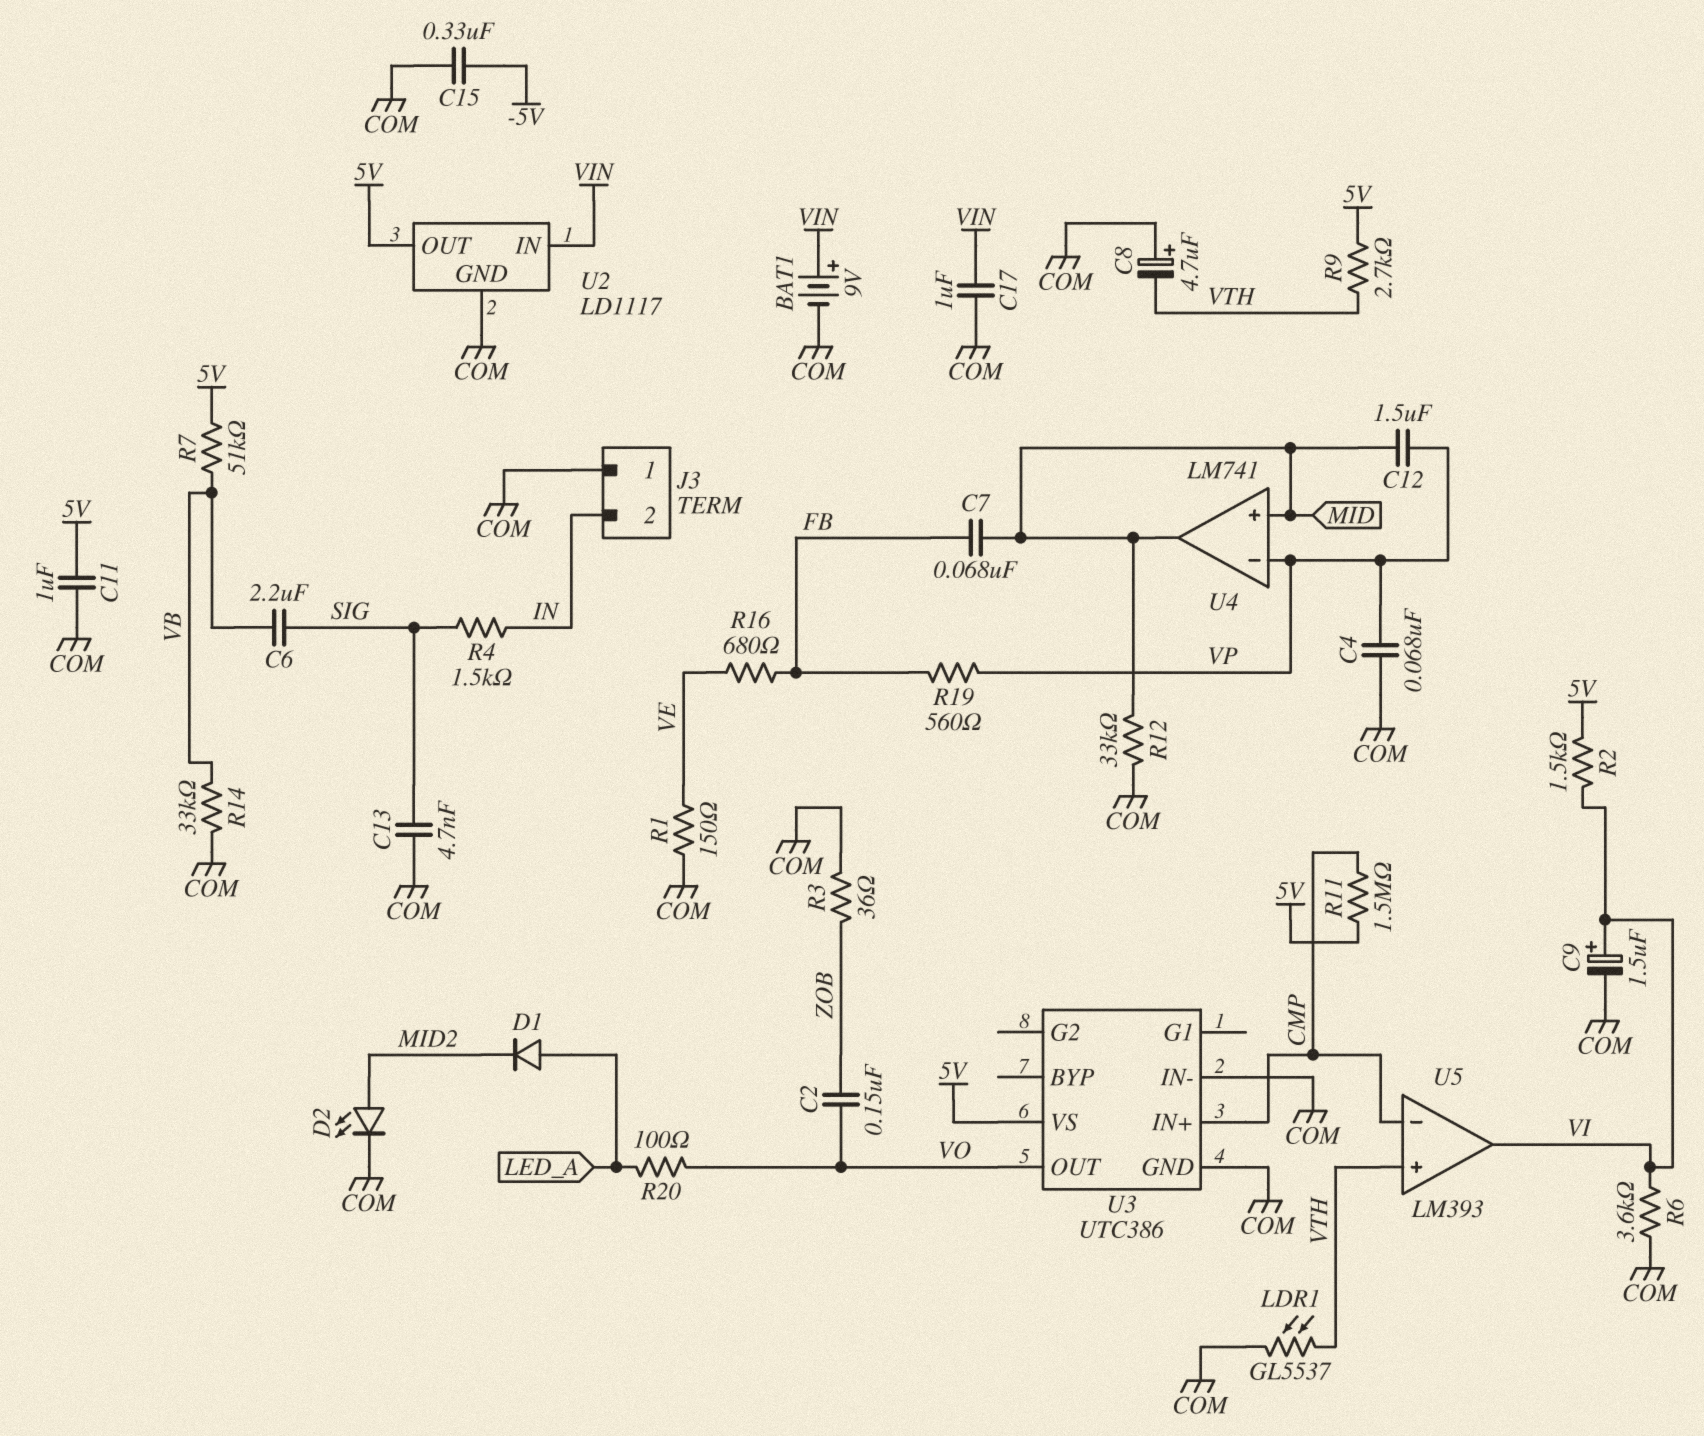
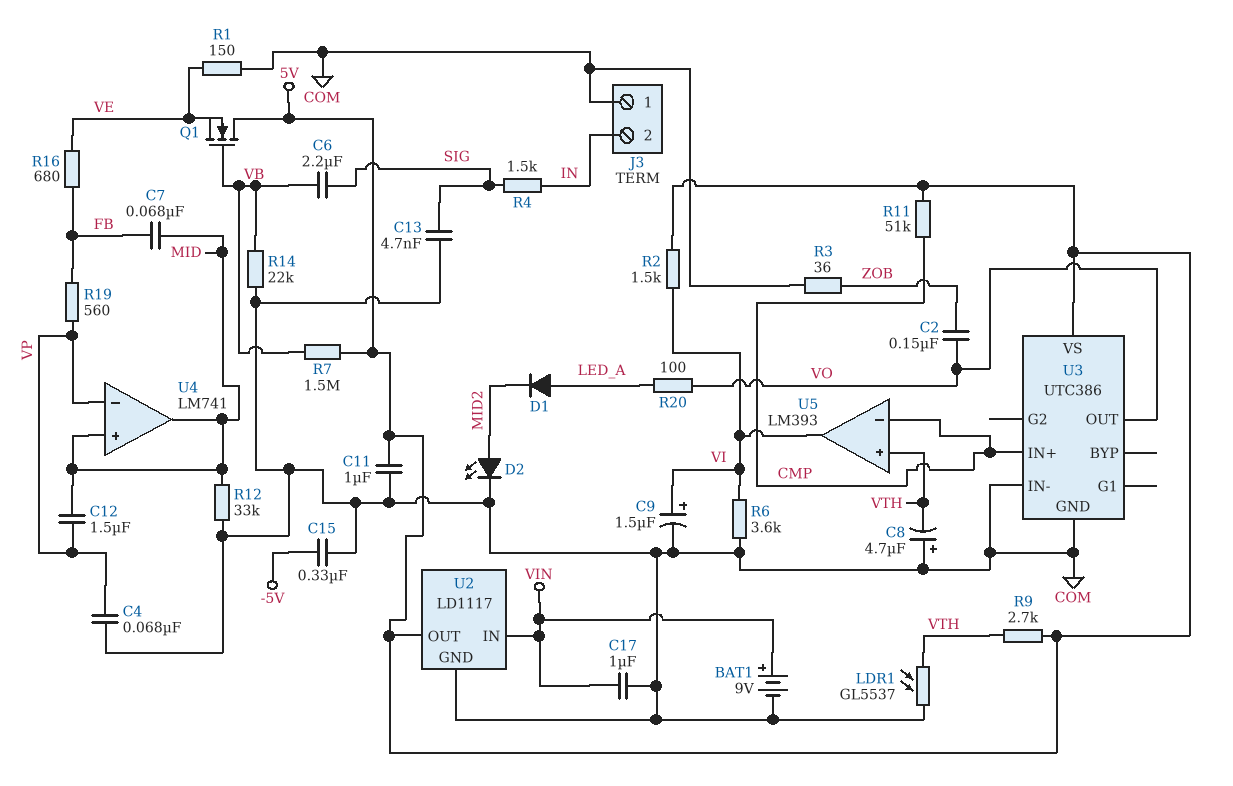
Q1: none -> NMOS (G VB, D 5V, S VE)
R7: 51k (5V, VB) -> 1.5M (5V, VB)
R11: 1.5M (5V, CMP) -> 51k (5V, CMP)
R14: 33k (COM, VB) -> 22k (COM, VB)

